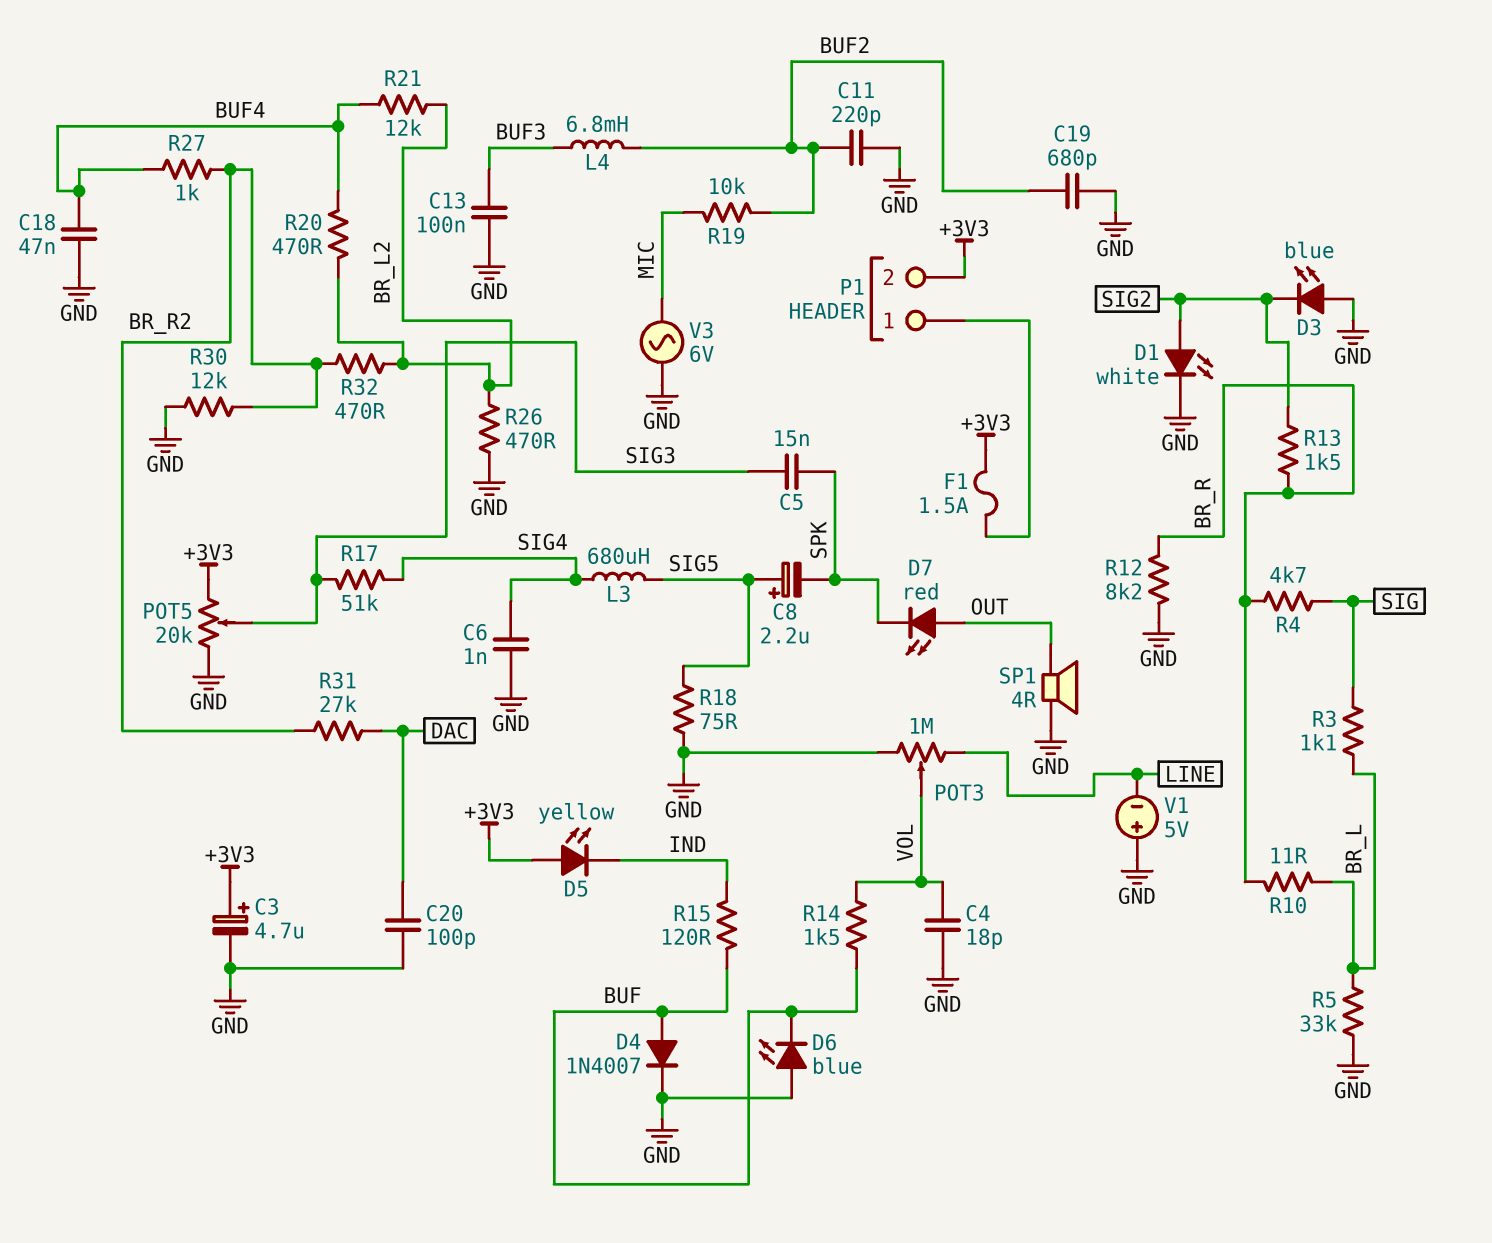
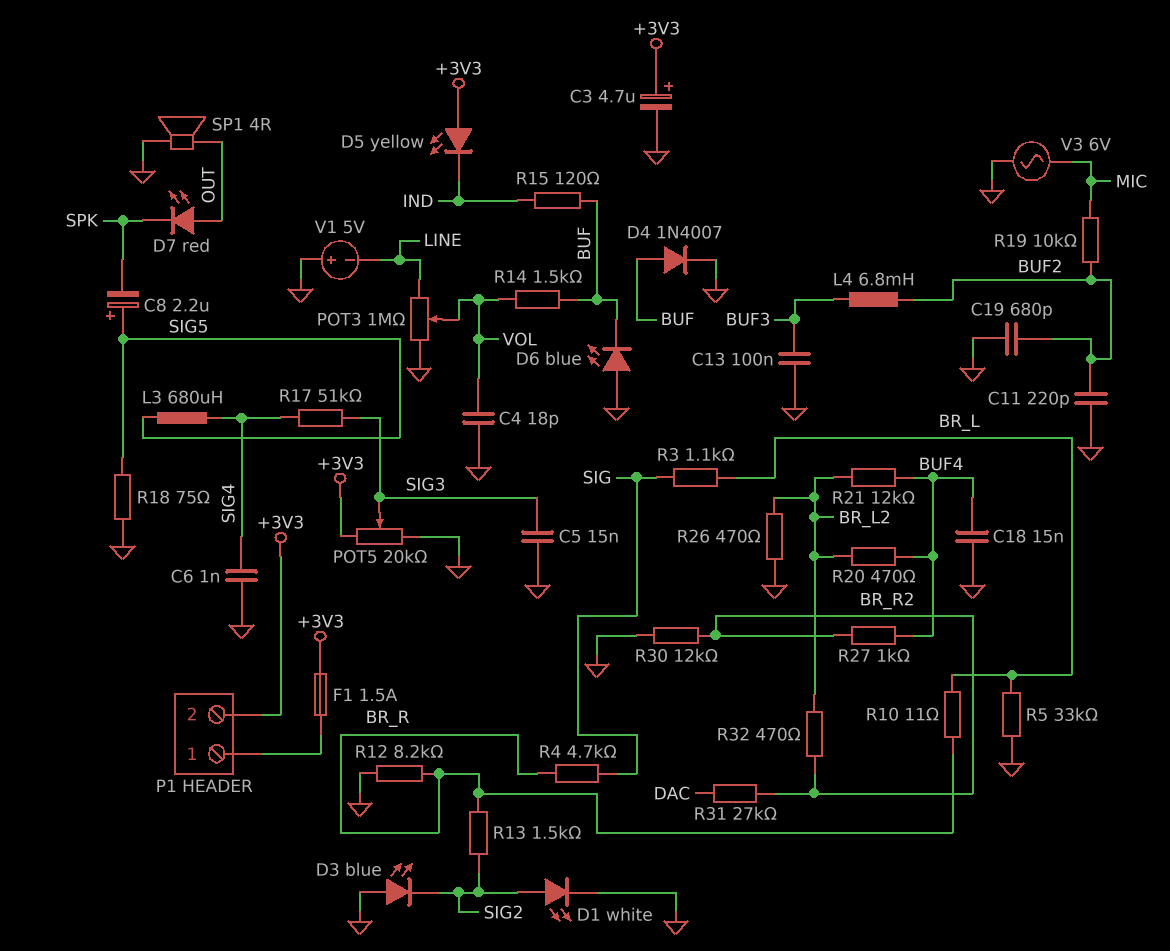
C5: 15nF (SIG3, SPK) -> 15nF (GND, SIG3)
C18: 47nF (BUF4, GND) -> 15nF (BUF4, GND)
C20: 100pF (DAC, GND) -> none

